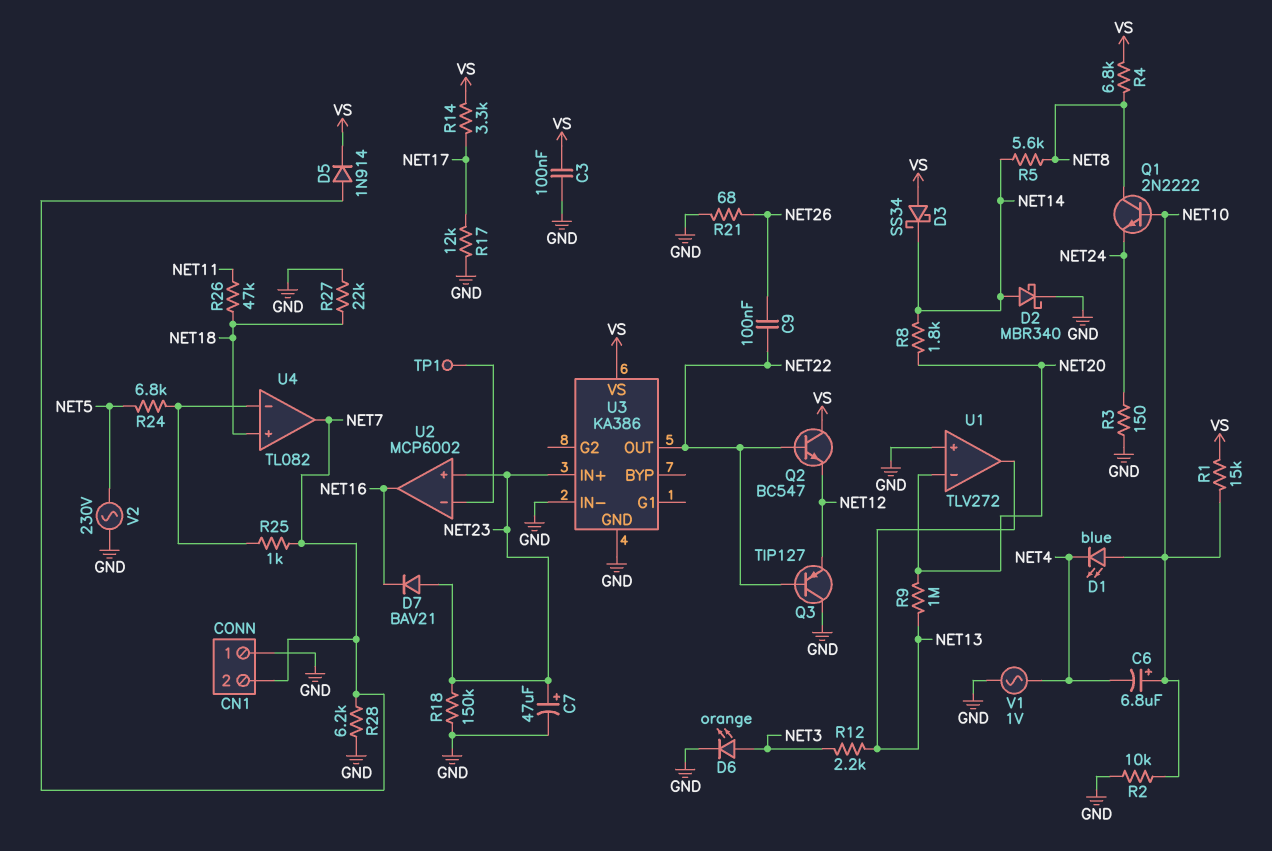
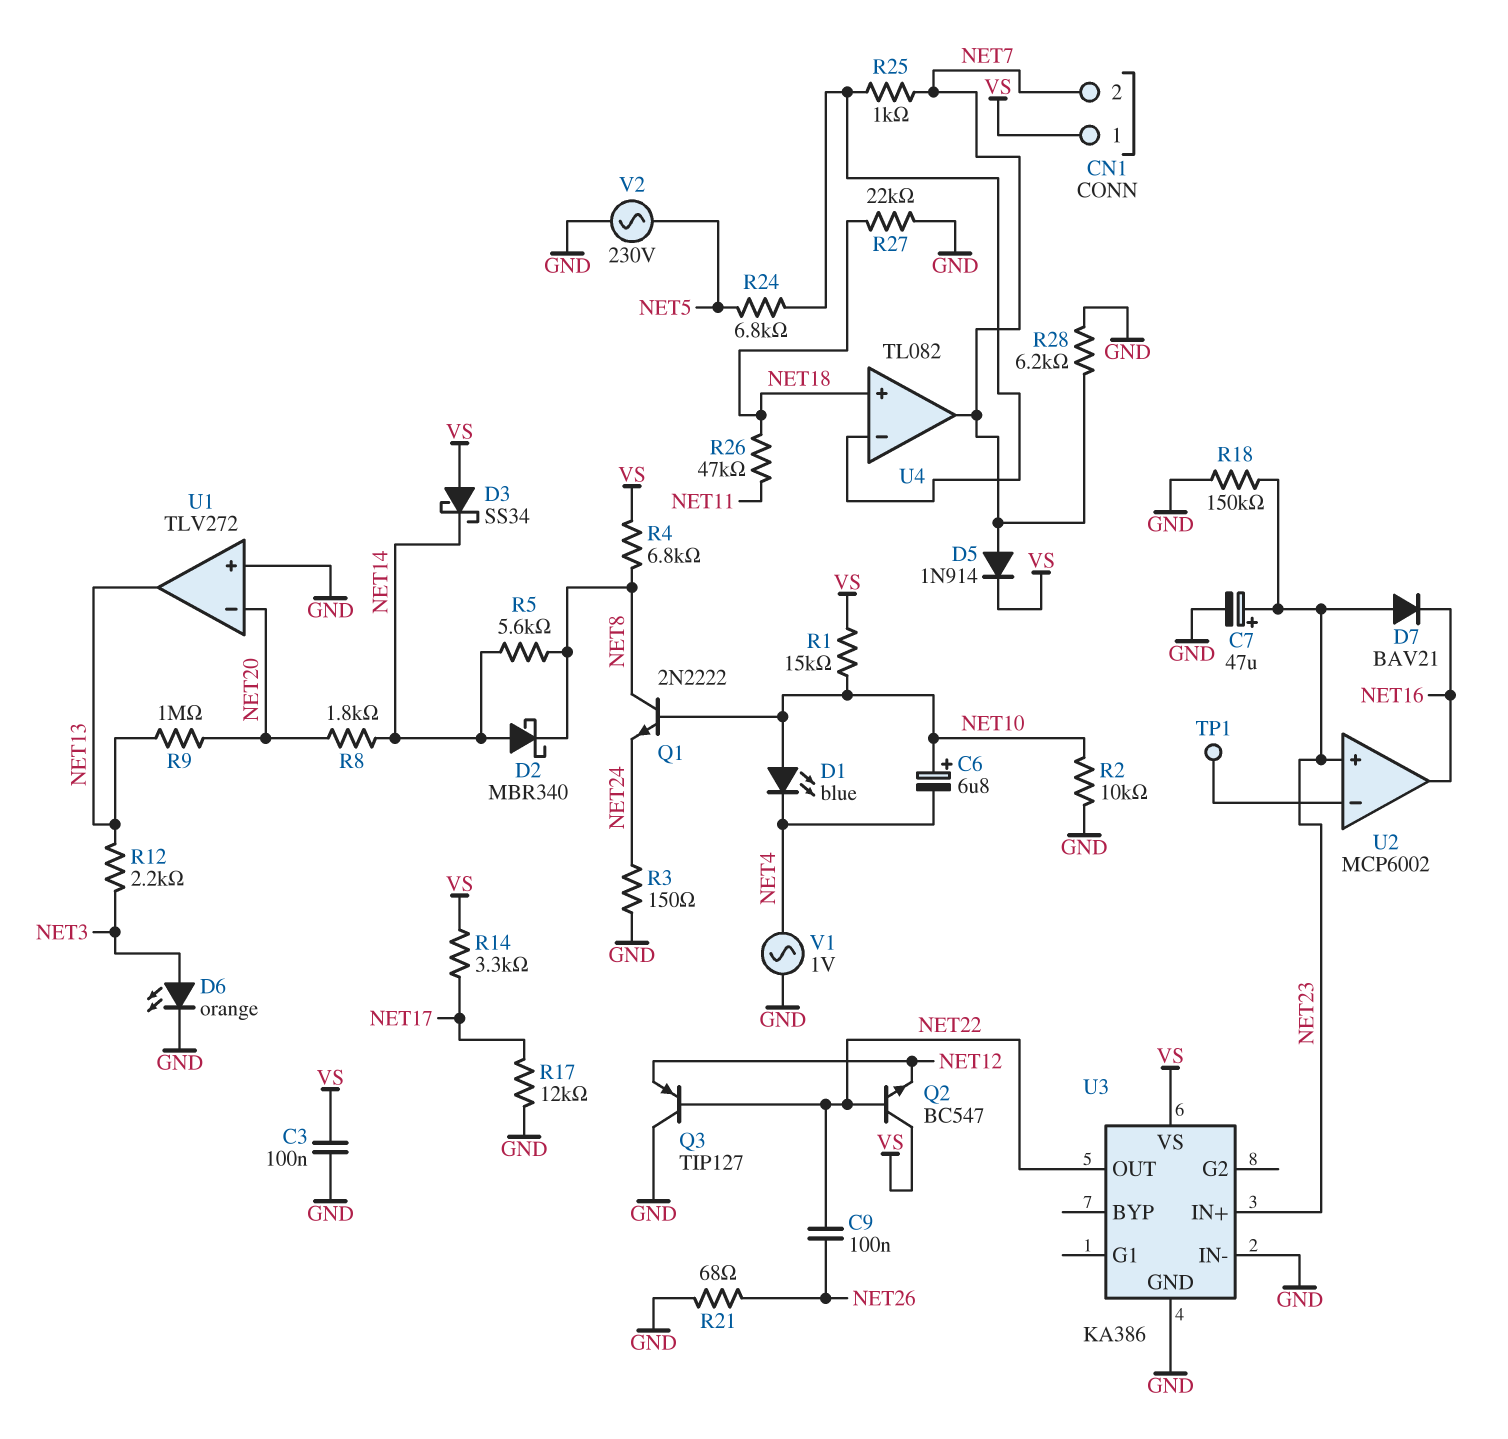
CN1 pin 1: GND -> VS
D2: schottky MBR340 (A NET14, K GND) -> schottky MBR340 (A NET14, K NET8)

